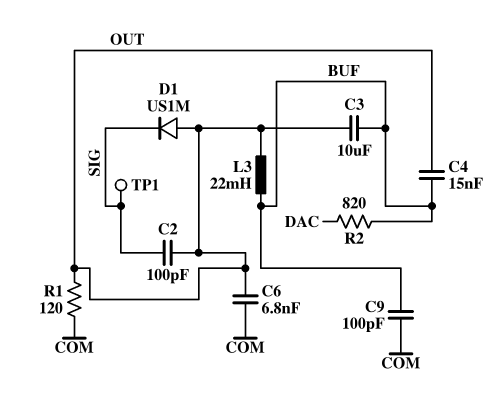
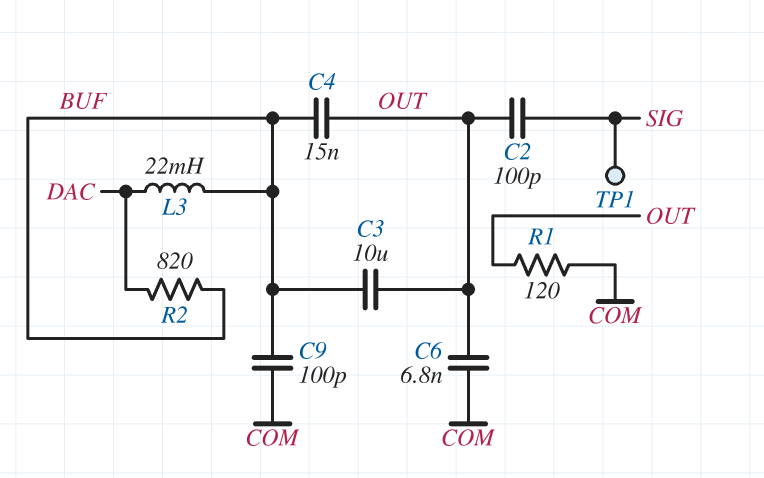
D1: diode US1M (A OUT, K SIG) -> none
L3: 22mH (BUF, OUT) -> 22mH (BUF, DAC)

